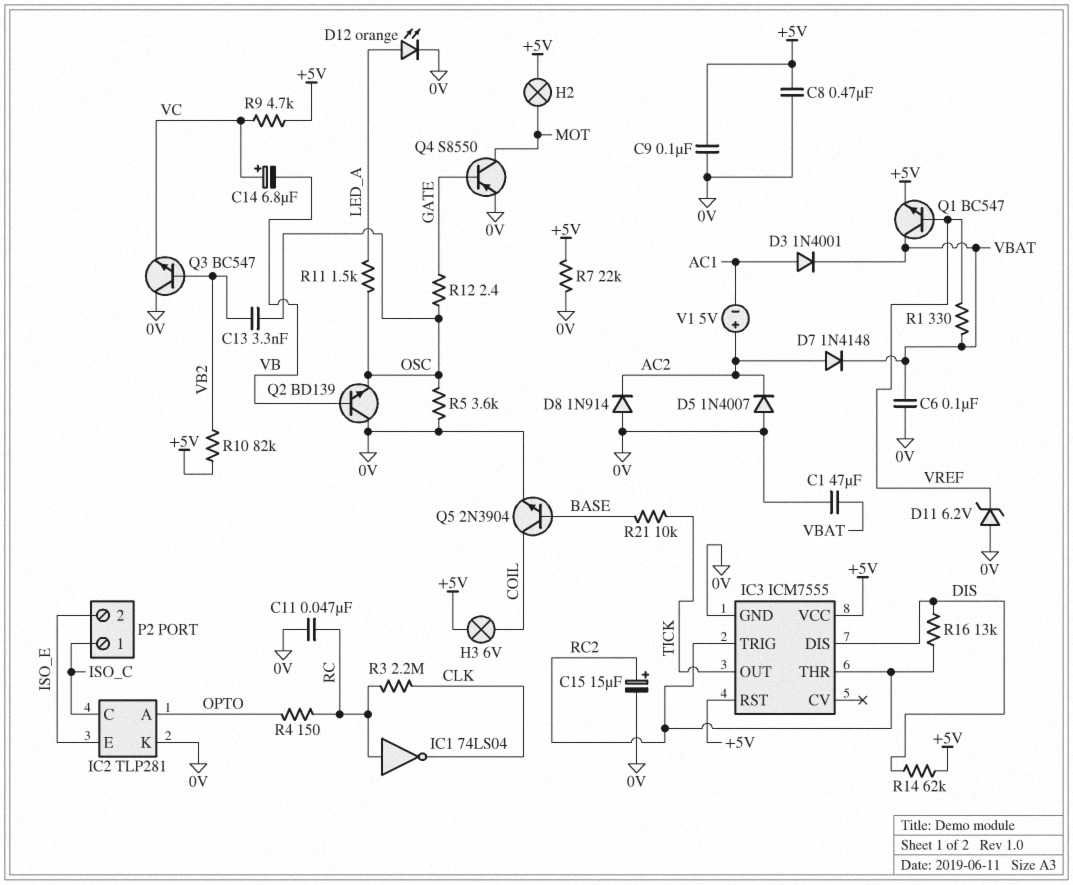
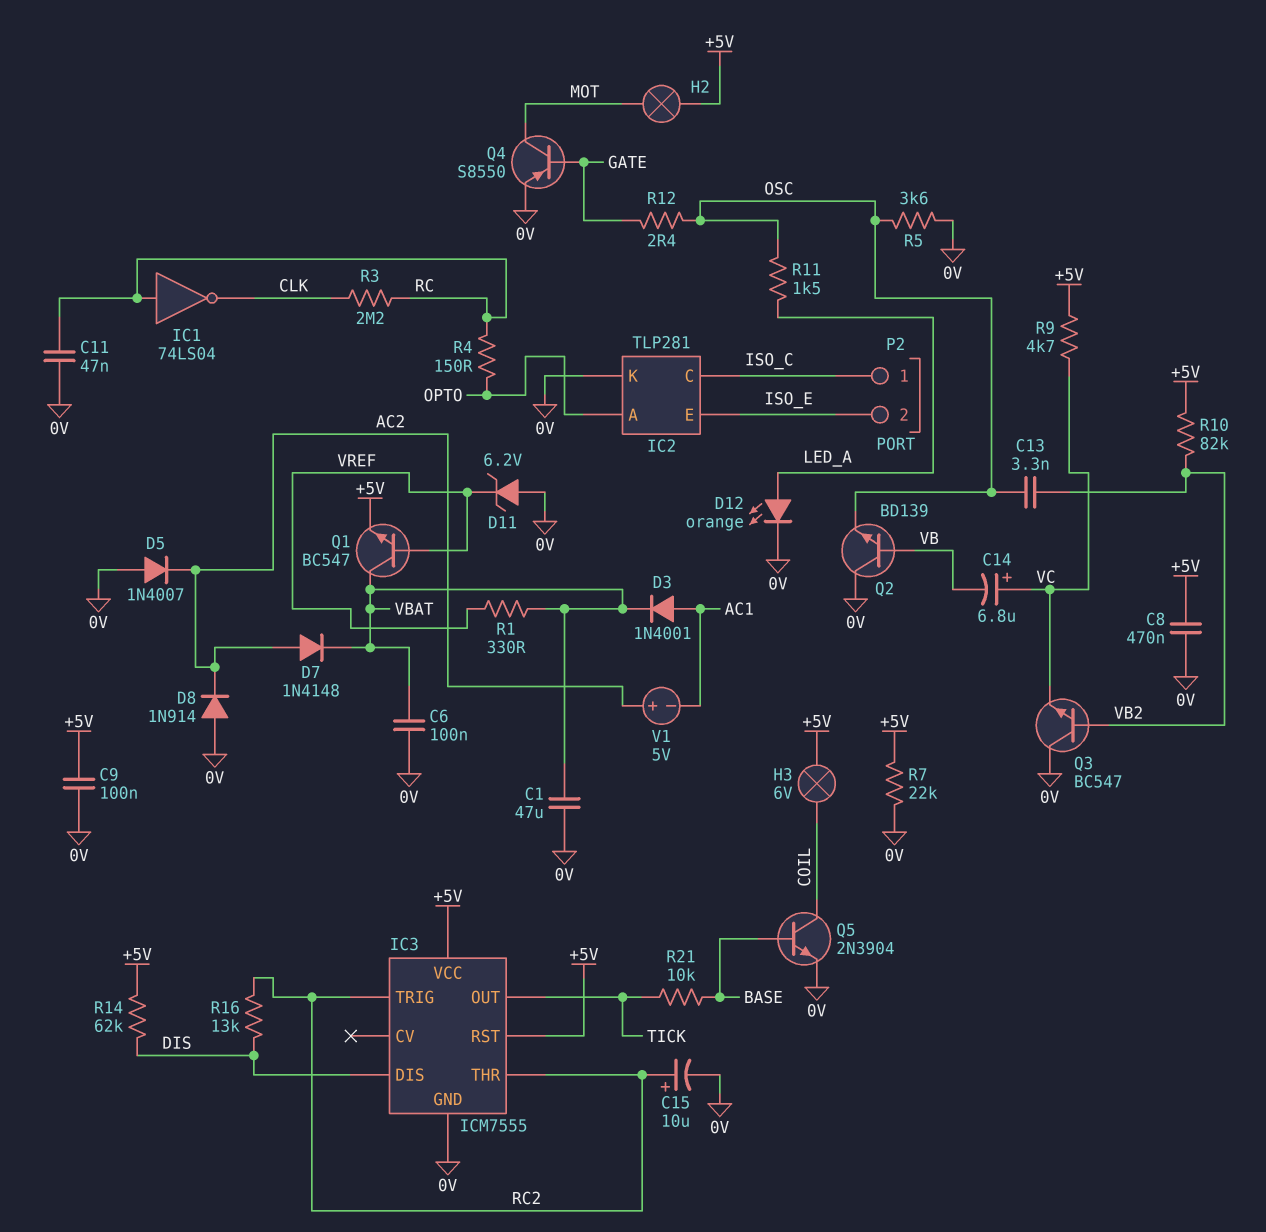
C15: 15uF (plus RC2, minus 0V) -> 10uF (plus RC2, minus 0V)

